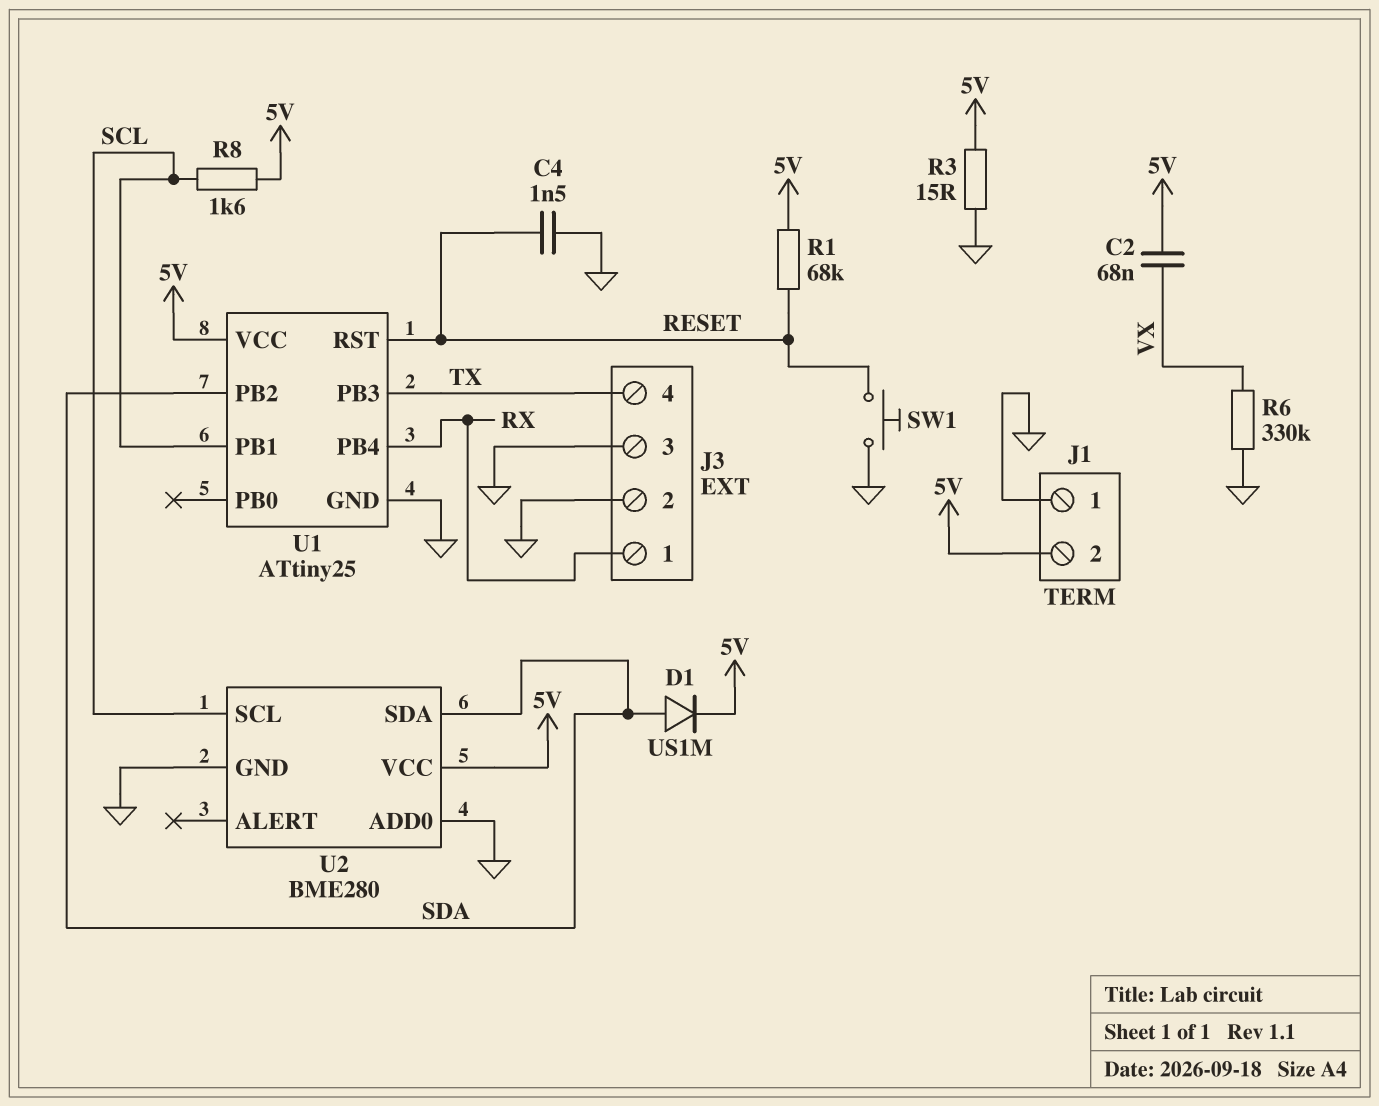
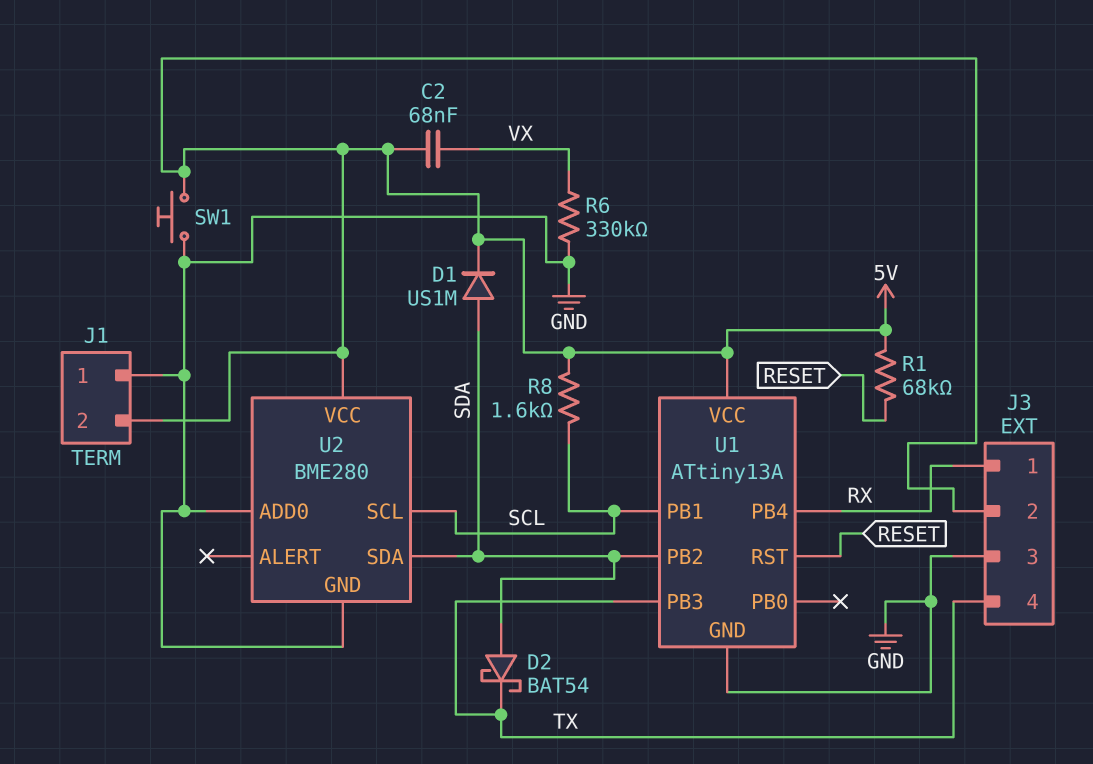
C4: 1.5nF (GND, RESET) -> none
D2: none -> schottky BAT54 (A SDA, K TX)
J3 pin 2: GND -> 5V
R3: 15 (5V, GND) -> none
SW1: button (GND, RESET) -> button (5V, GND)
U1: ATtiny25 -> ATtiny13A

